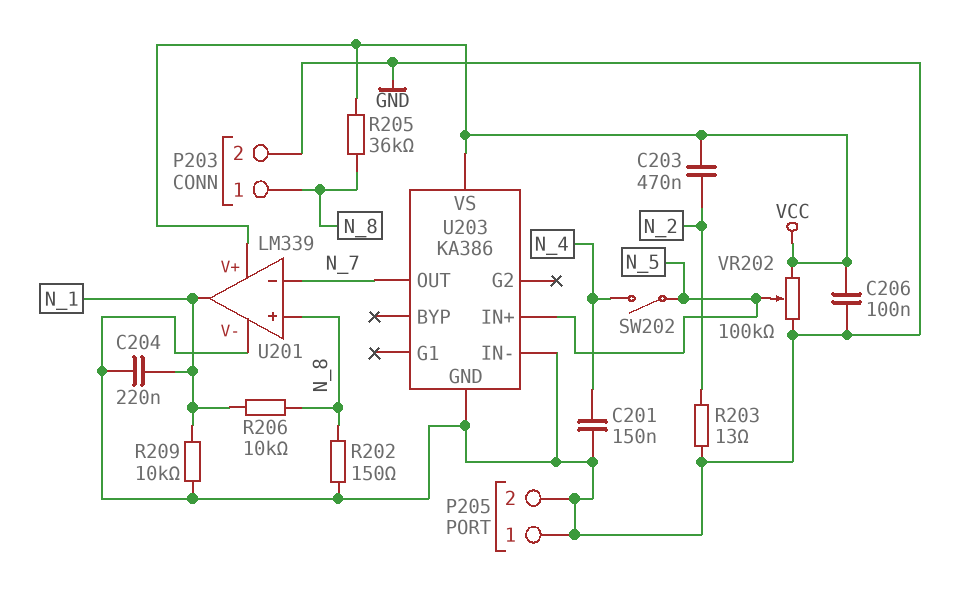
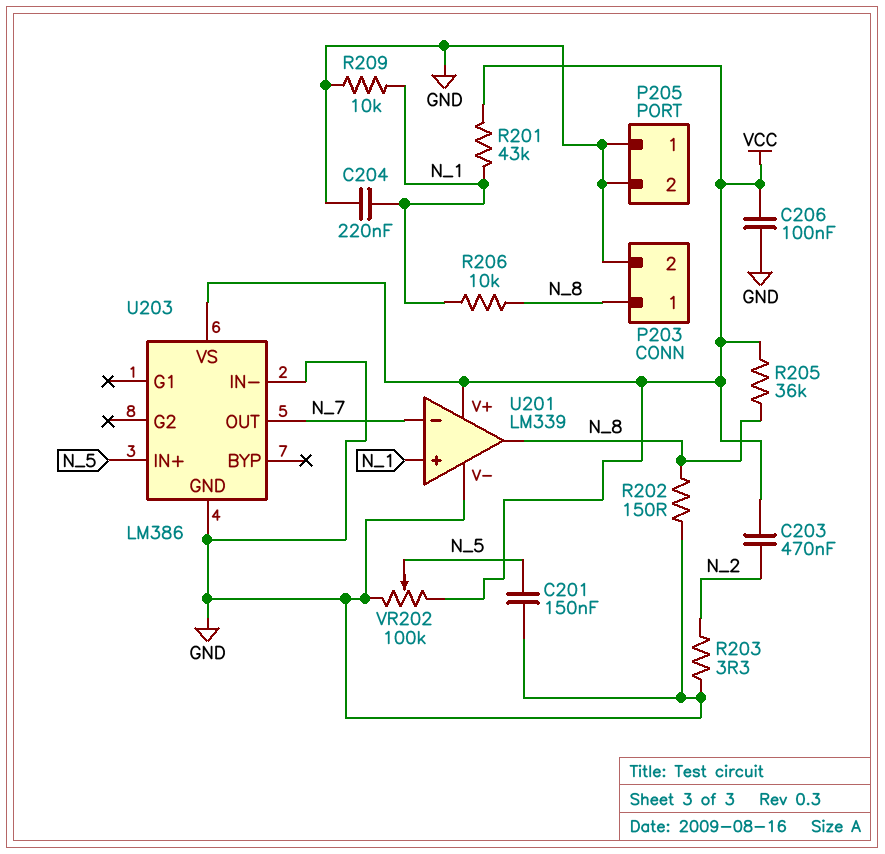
C201: 150nF (GND, N_4) -> 150nF (GND, N_5)
R201: none -> 43k (N_1, VCC)
R203: 13 (GND, N_2) -> 3.3 (GND, N_2)
SW202: switch (N_4, N_5) -> none
U201 pin in+: N_8 -> N_1
U201 pin out: N_1 -> N_8
U203: KA386 -> LM386

